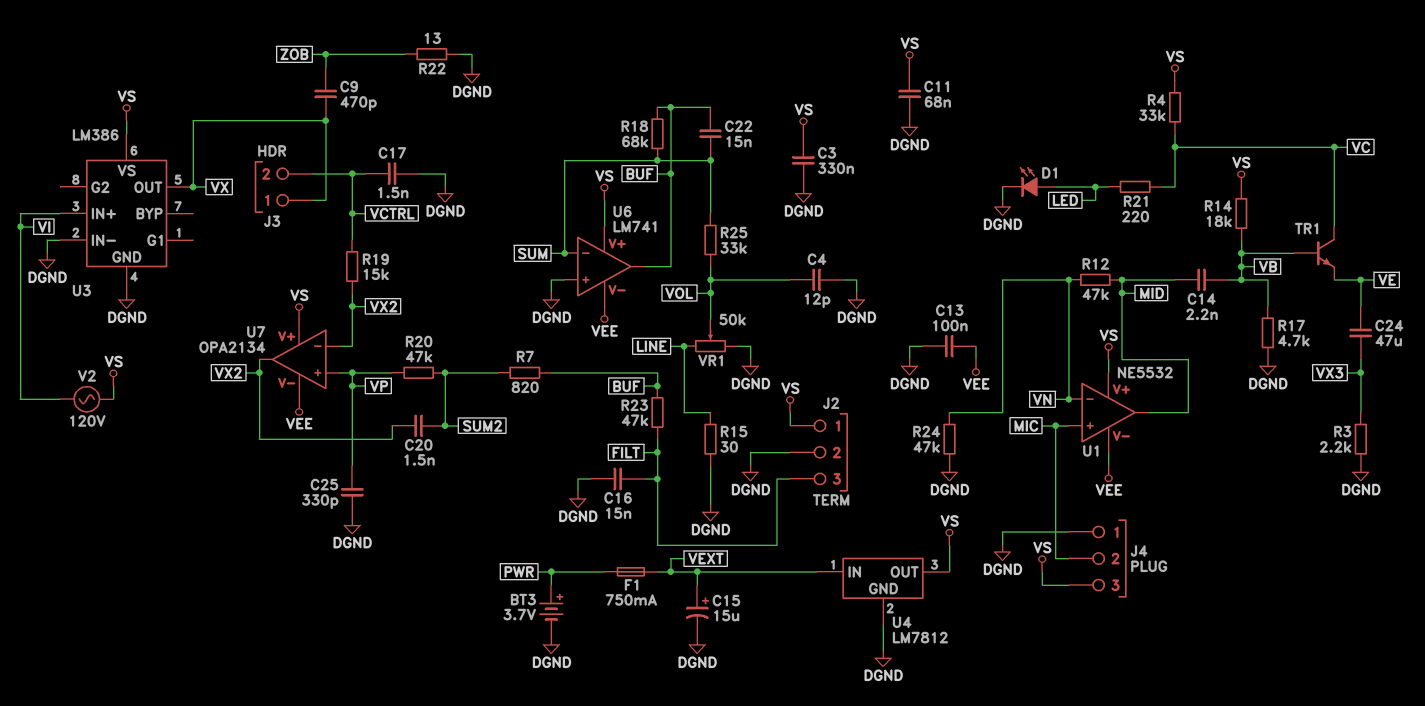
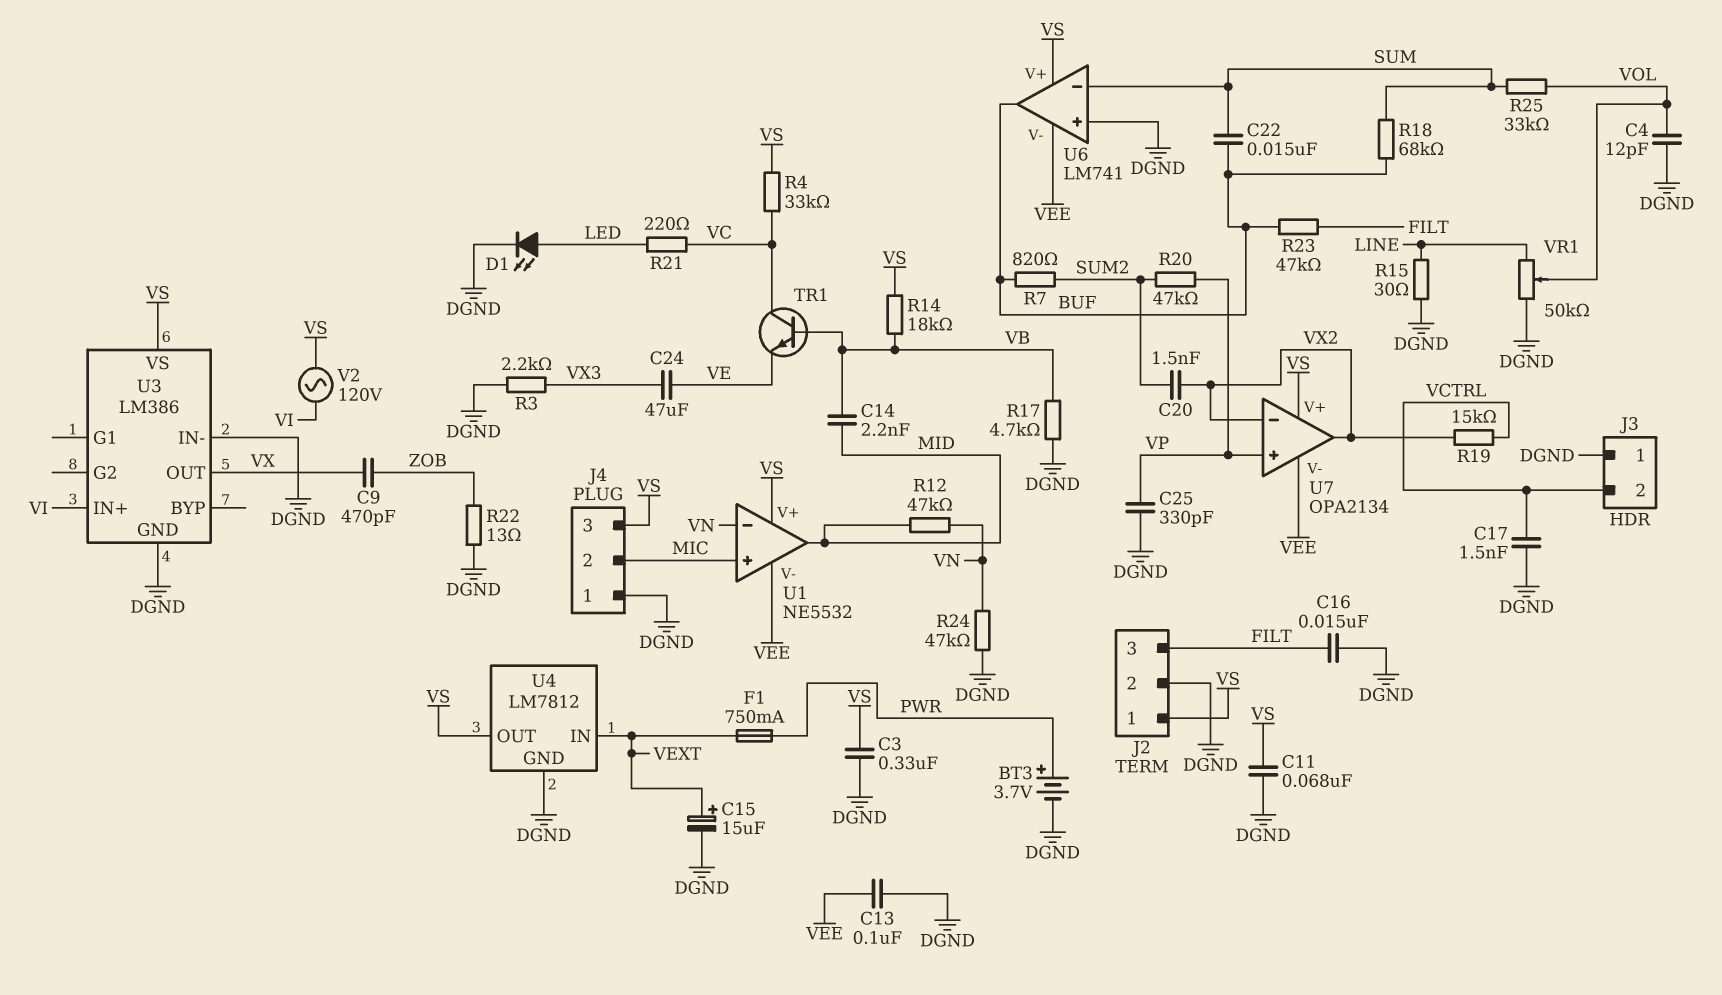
J3 pin 1: VX -> DGND

